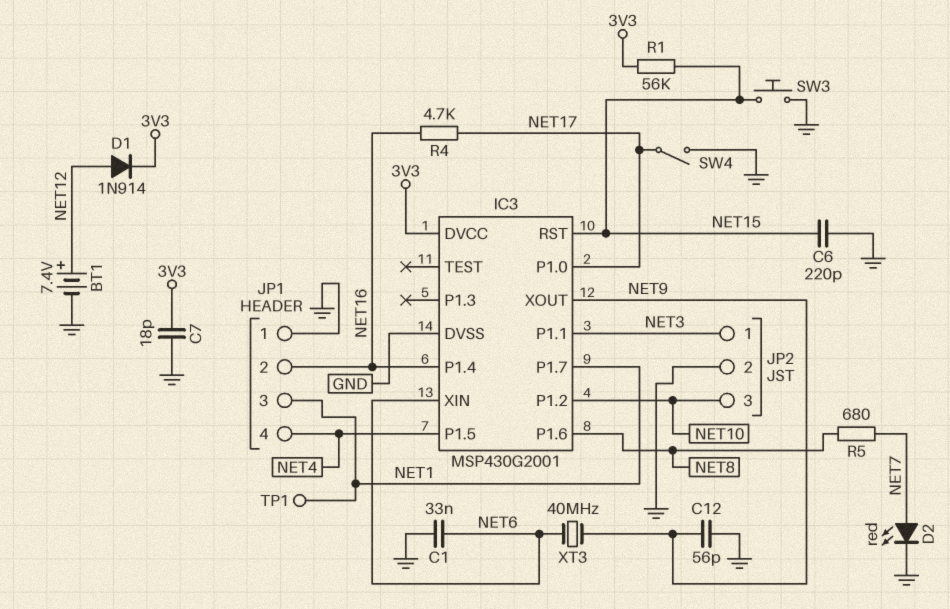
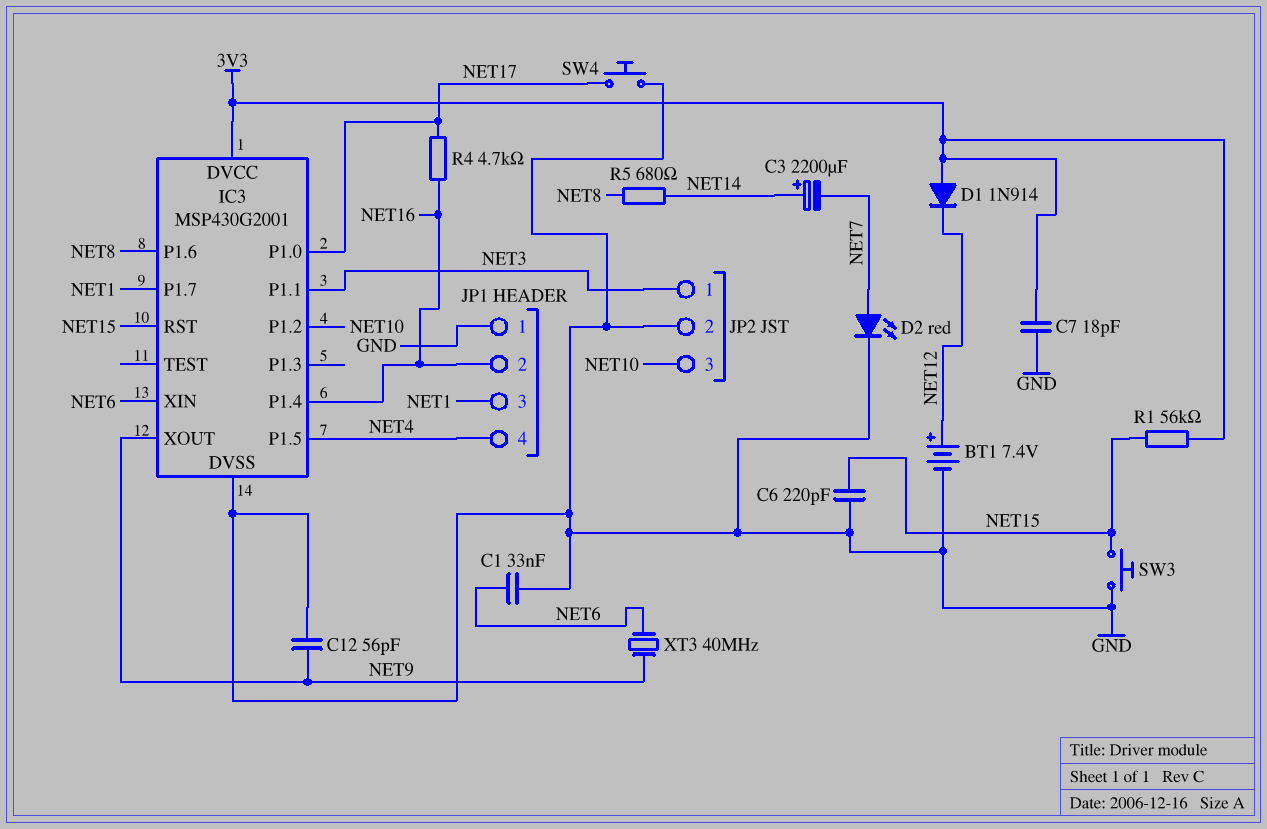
C3: none -> 2200uF (plus NET14, minus NET7)
D1: diode 1N914 (A NET12, K 3V3) -> diode 1N914 (A 3V3, K NET12)
R5: 680 (NET7, NET8) -> 680 (NET8, NET14)
SW4: switch (GND, NET17) -> button (GND, NET17)
TP1: test point (NET1) -> none

